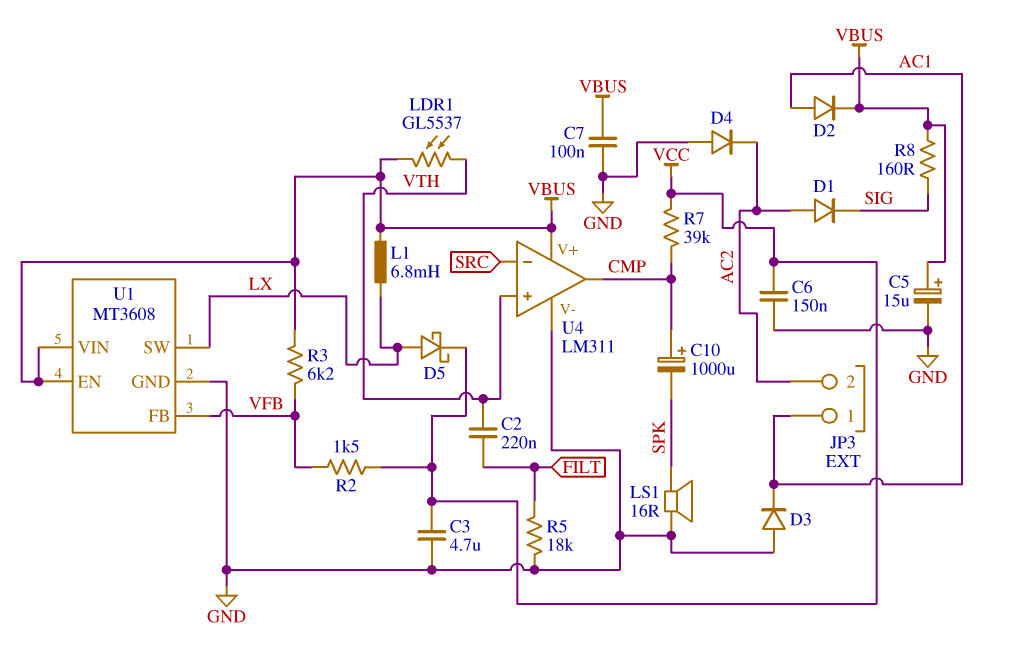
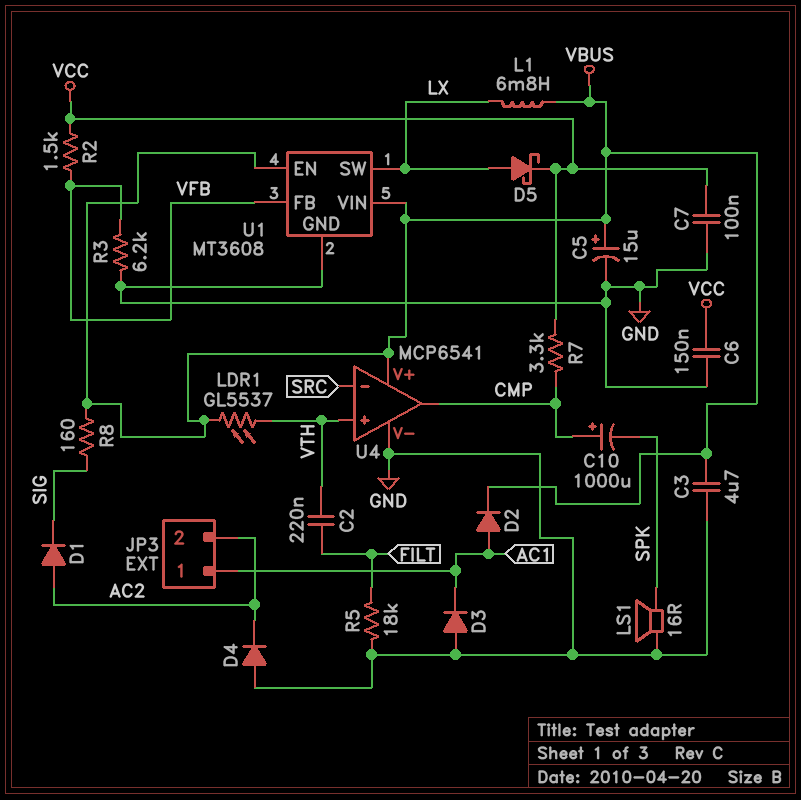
C3: 4.7uF (GND, VCC) -> 4.7uF (GND, VBUS)
C7: 100nF (GND, VBUS) -> 100nF (GND, VCC)
R3: 6.2k (VBUS, VFB) -> 6.2k (GND, VFB)
R7: 39k (CMP, VCC) -> 3.3k (CMP, VCC)
U4: LM311 -> MCP6541

